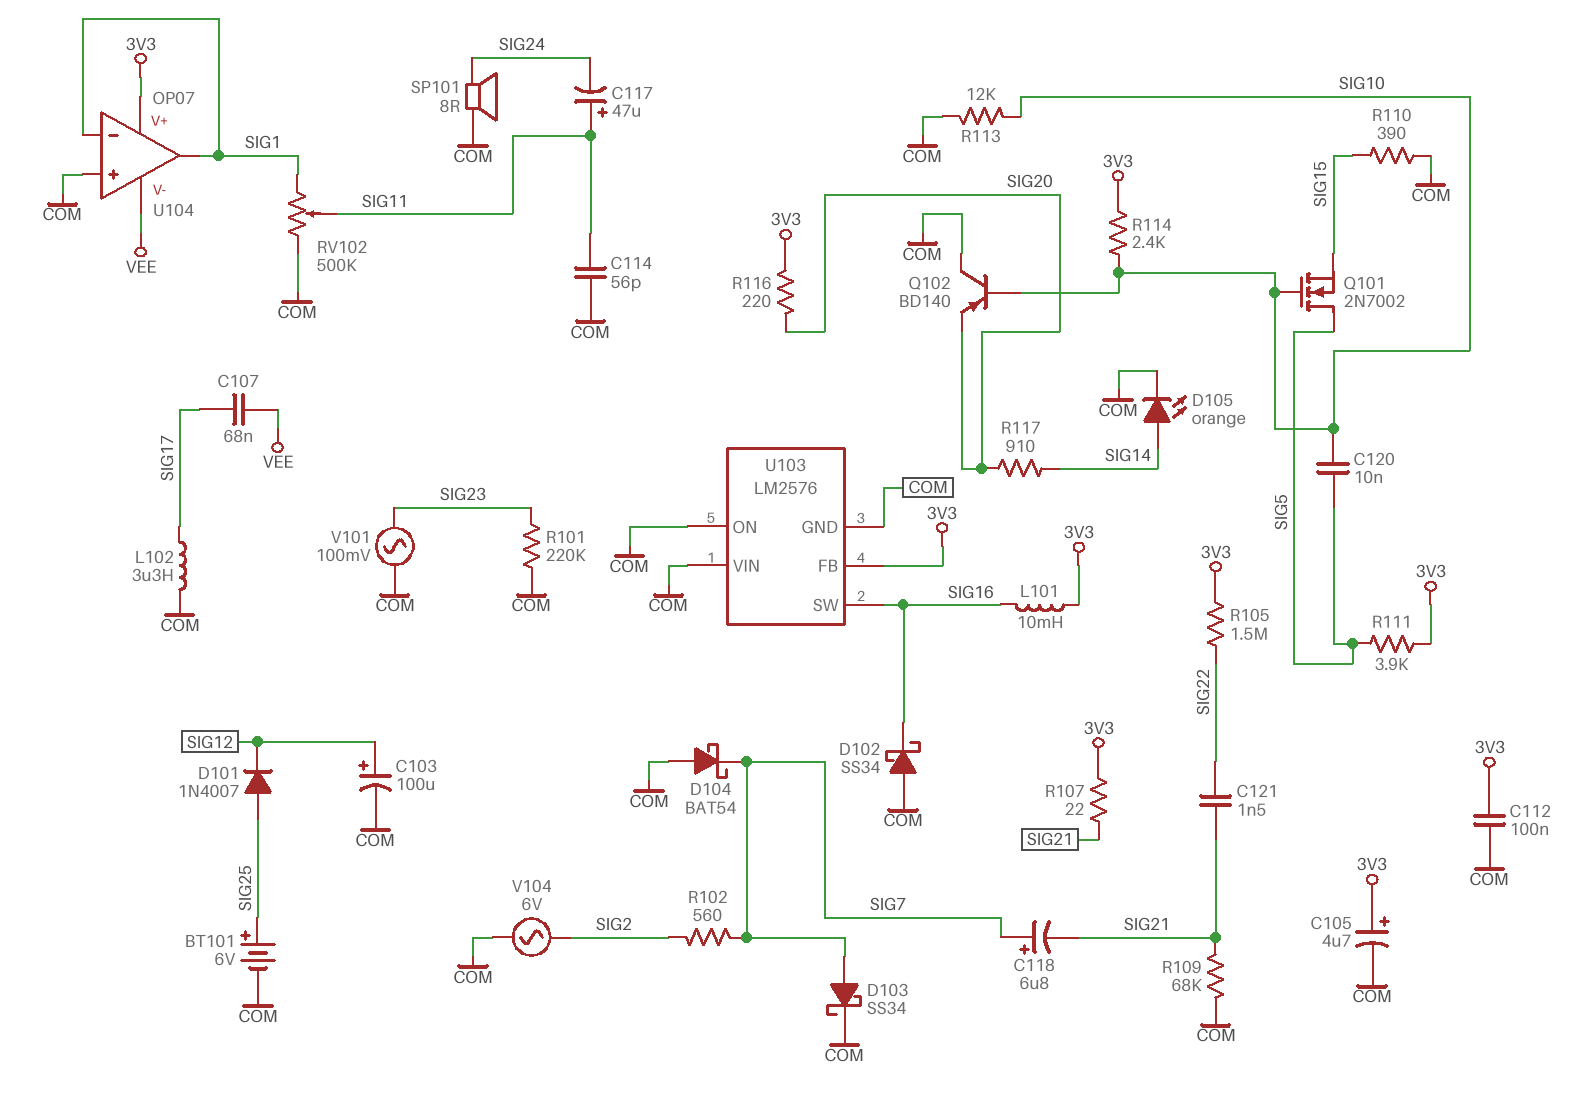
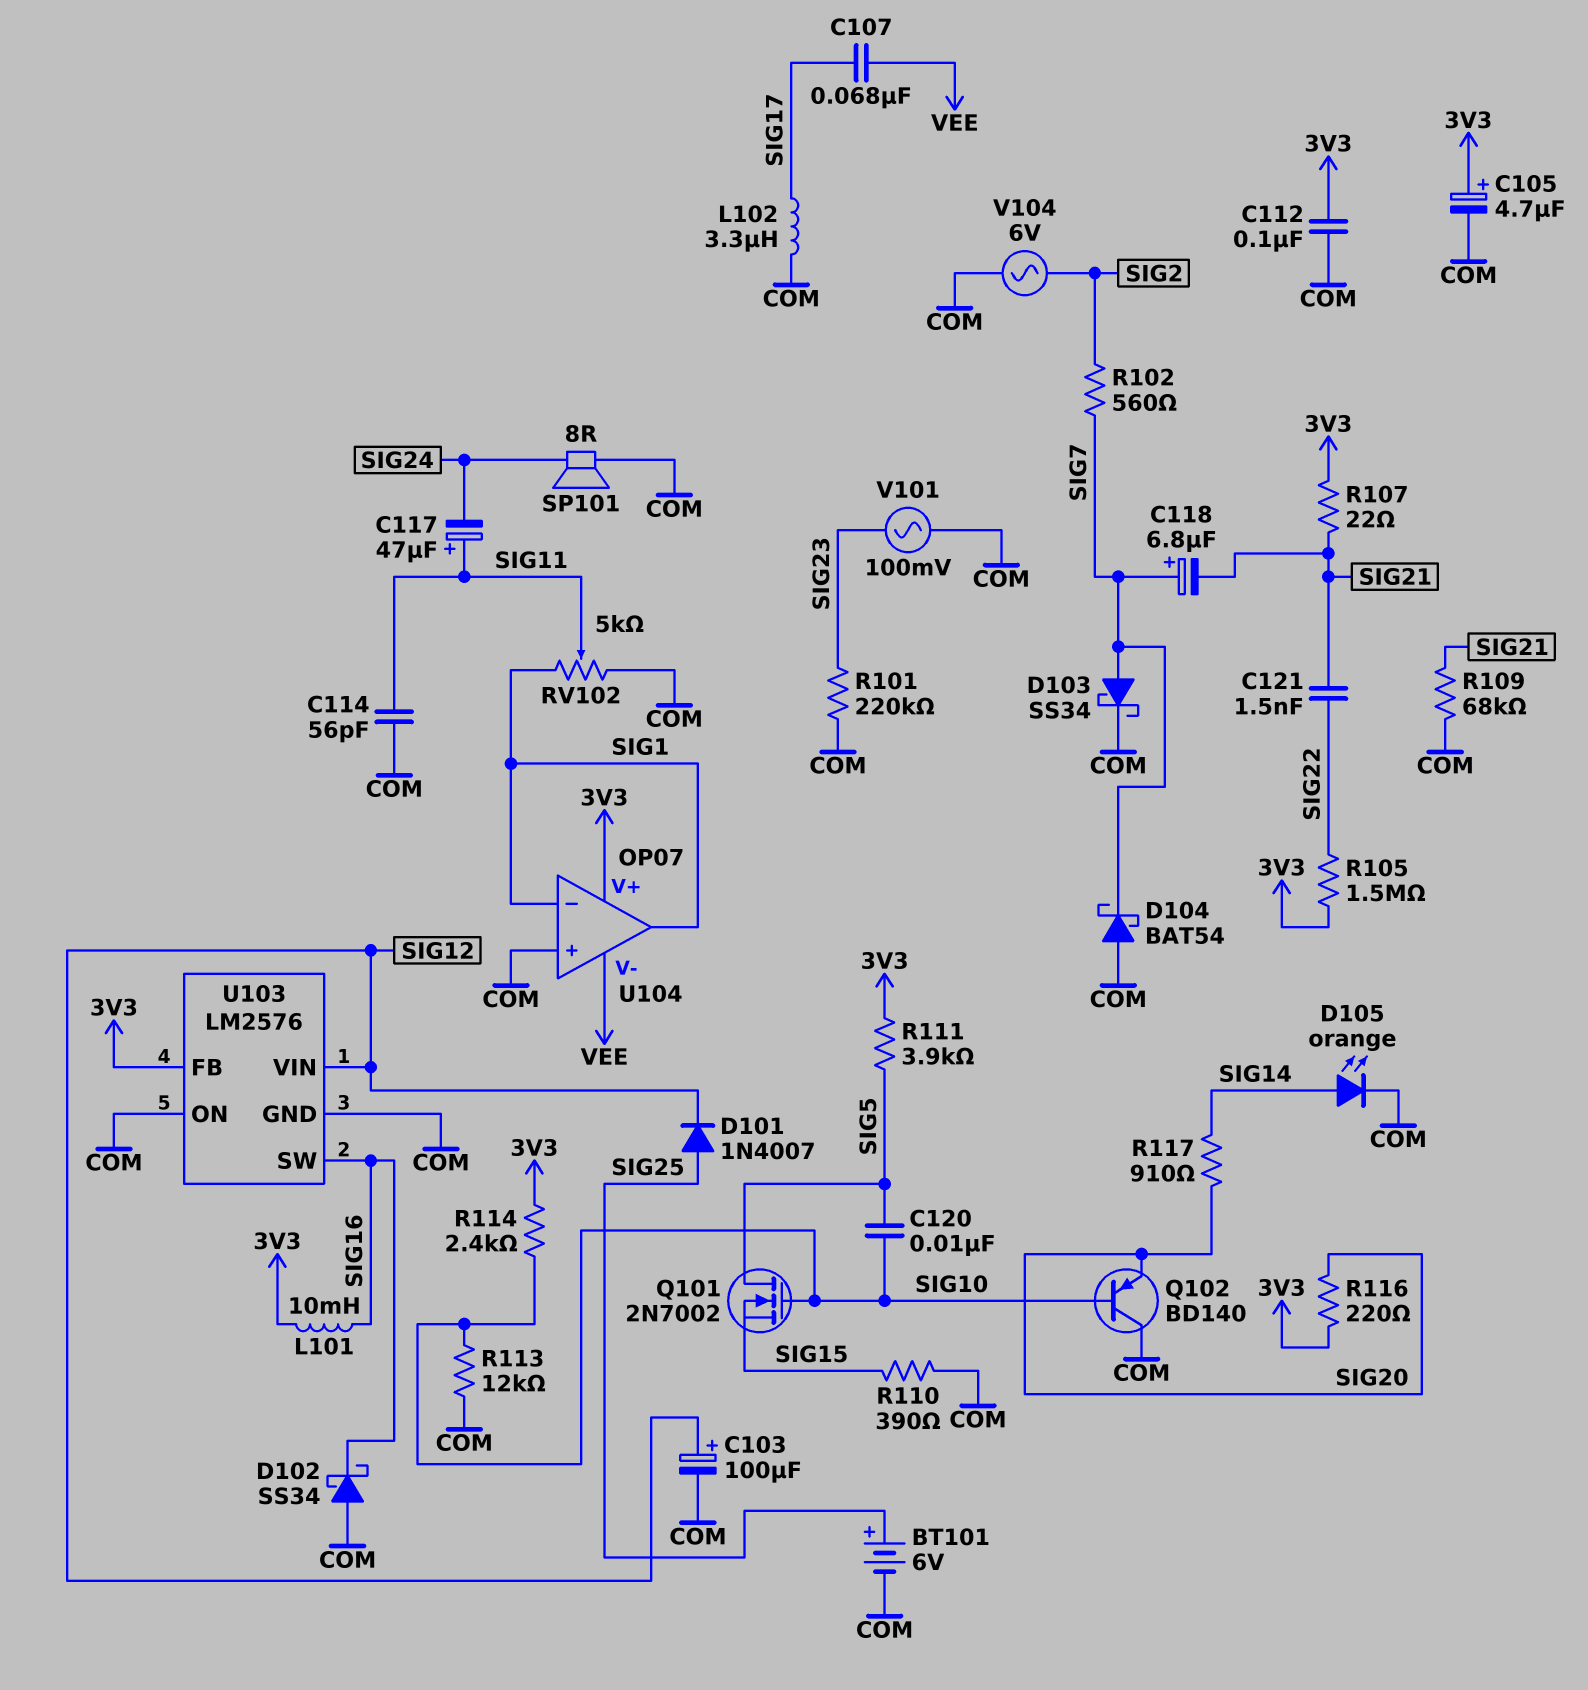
RV102: 500k (COM, SIG1, wiper SIG11) -> 5k (COM, SIG1, wiper SIG11)
U103 pin VIN: COM -> SIG12

